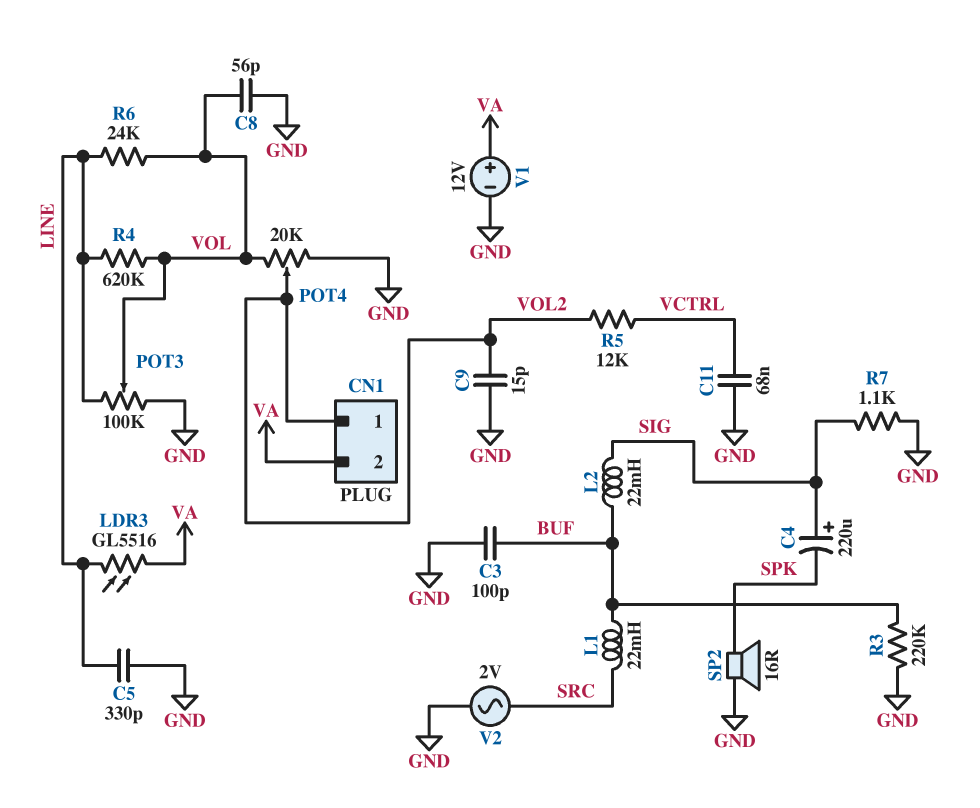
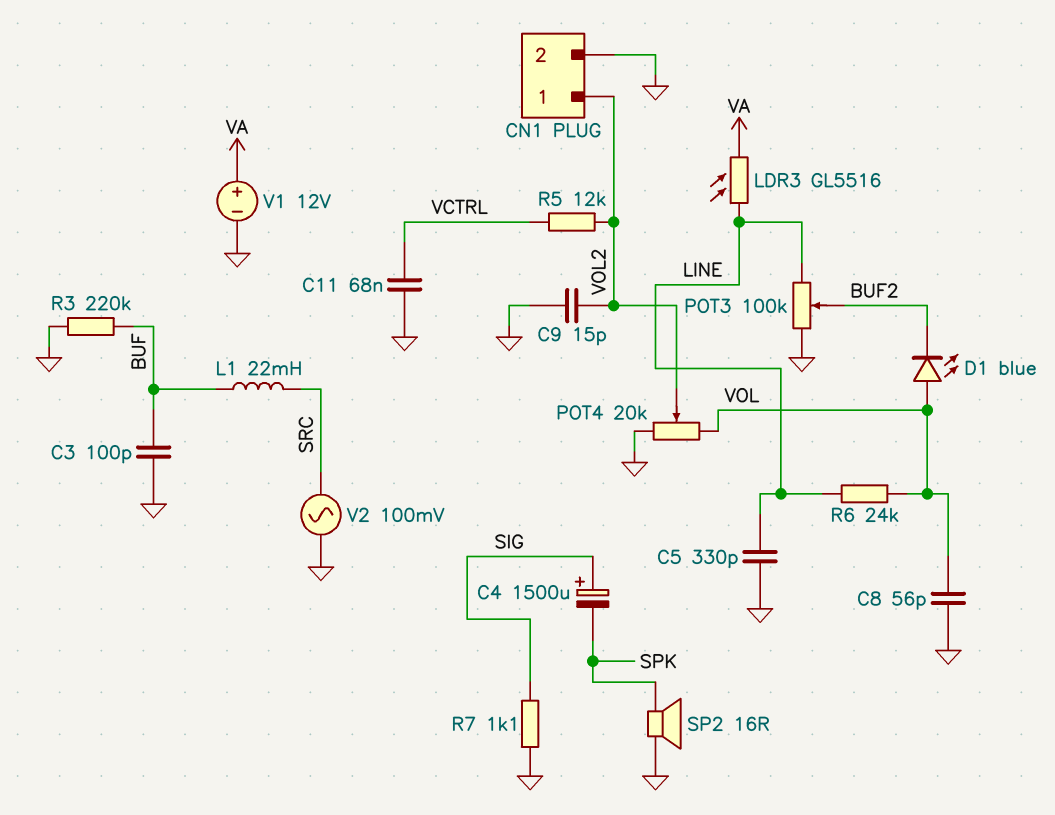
C4: 220uF (plus SIG, minus SPK) -> 1500uF (plus SIG, minus SPK)
CN1 pin 2: VA -> GND
D1: none -> LED blue (A VOL, K BUF2)
L2: 22mH (BUF, SIG) -> none
POT3: 100k (GND, LINE, wiper VOL) -> 100k (GND, LINE, wiper BUF2)
R4: 620k (LINE, VOL) -> none
V2: AC 2V (GND, SRC) -> AC 100mV (GND, SRC)

